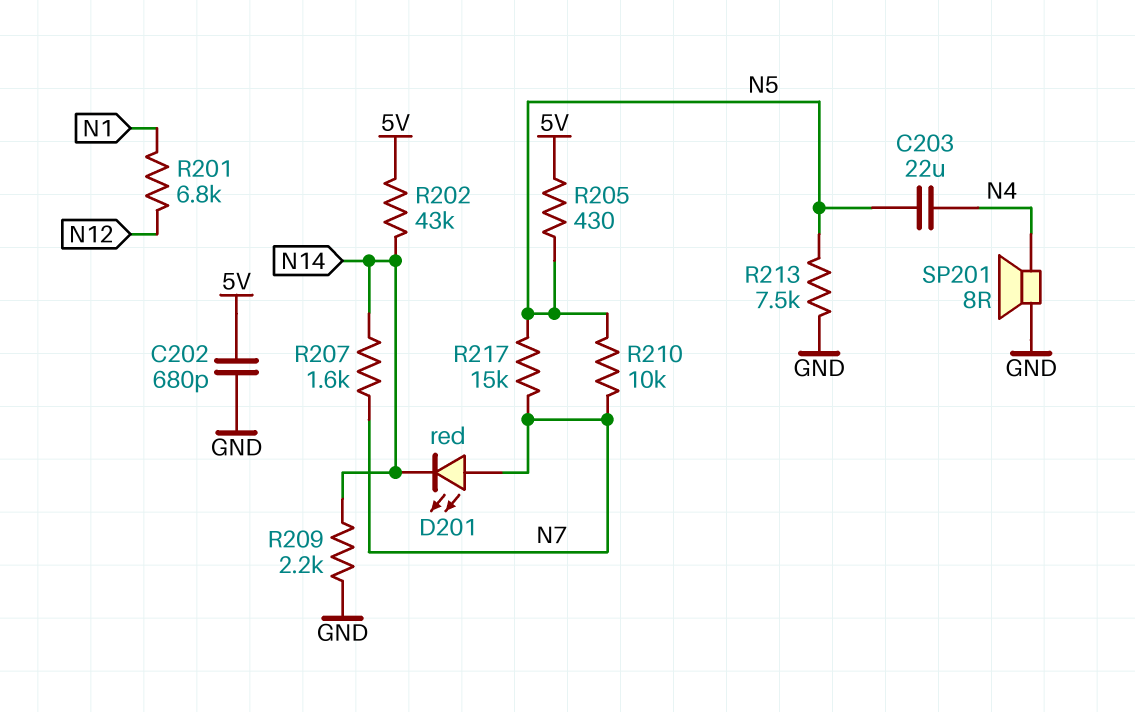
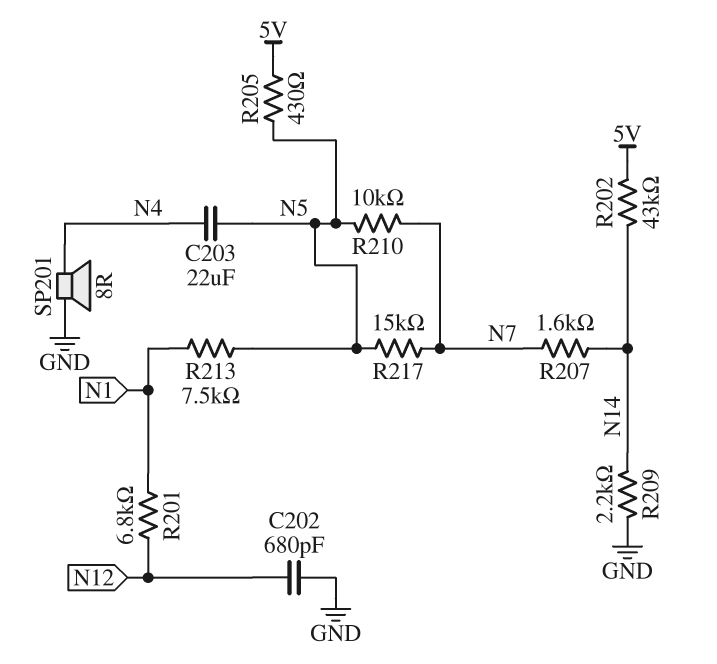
C202: 680pF (5V, GND) -> 680pF (GND, N12)
D201: LED red (A N7, K N14) -> none
R213: 7.5k (GND, N5) -> 7.5k (N1, N5)

